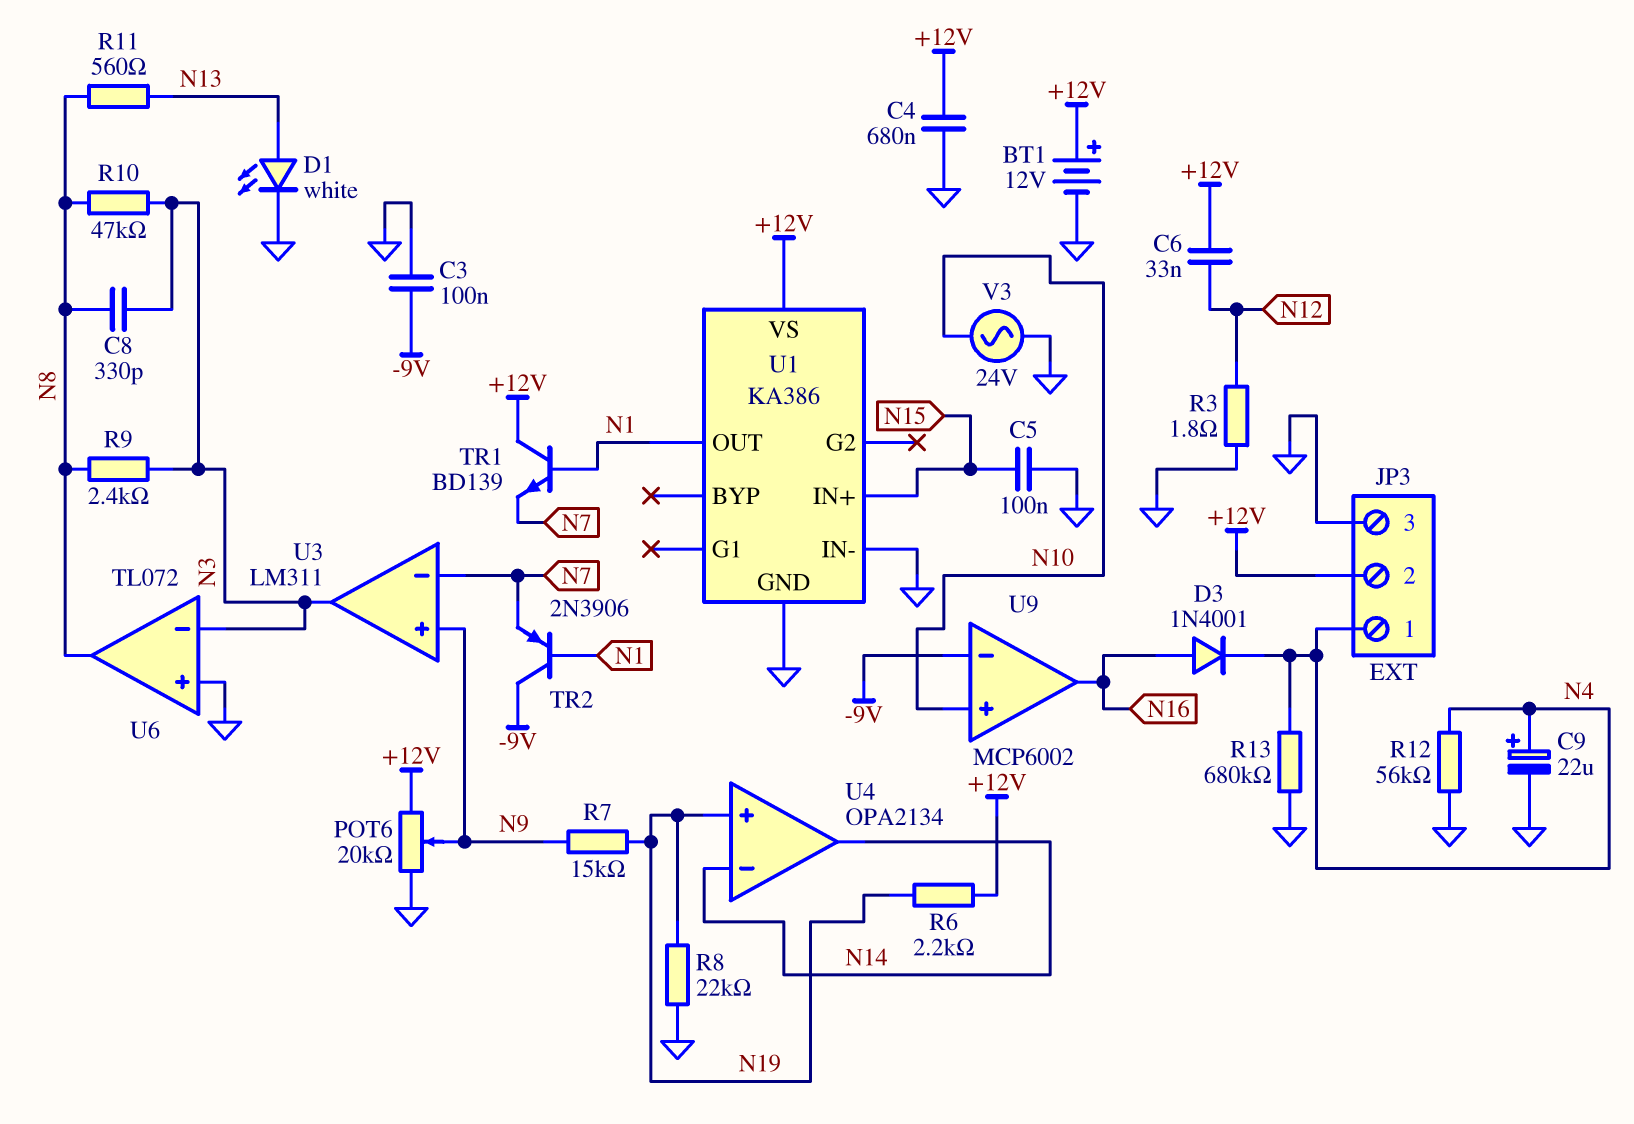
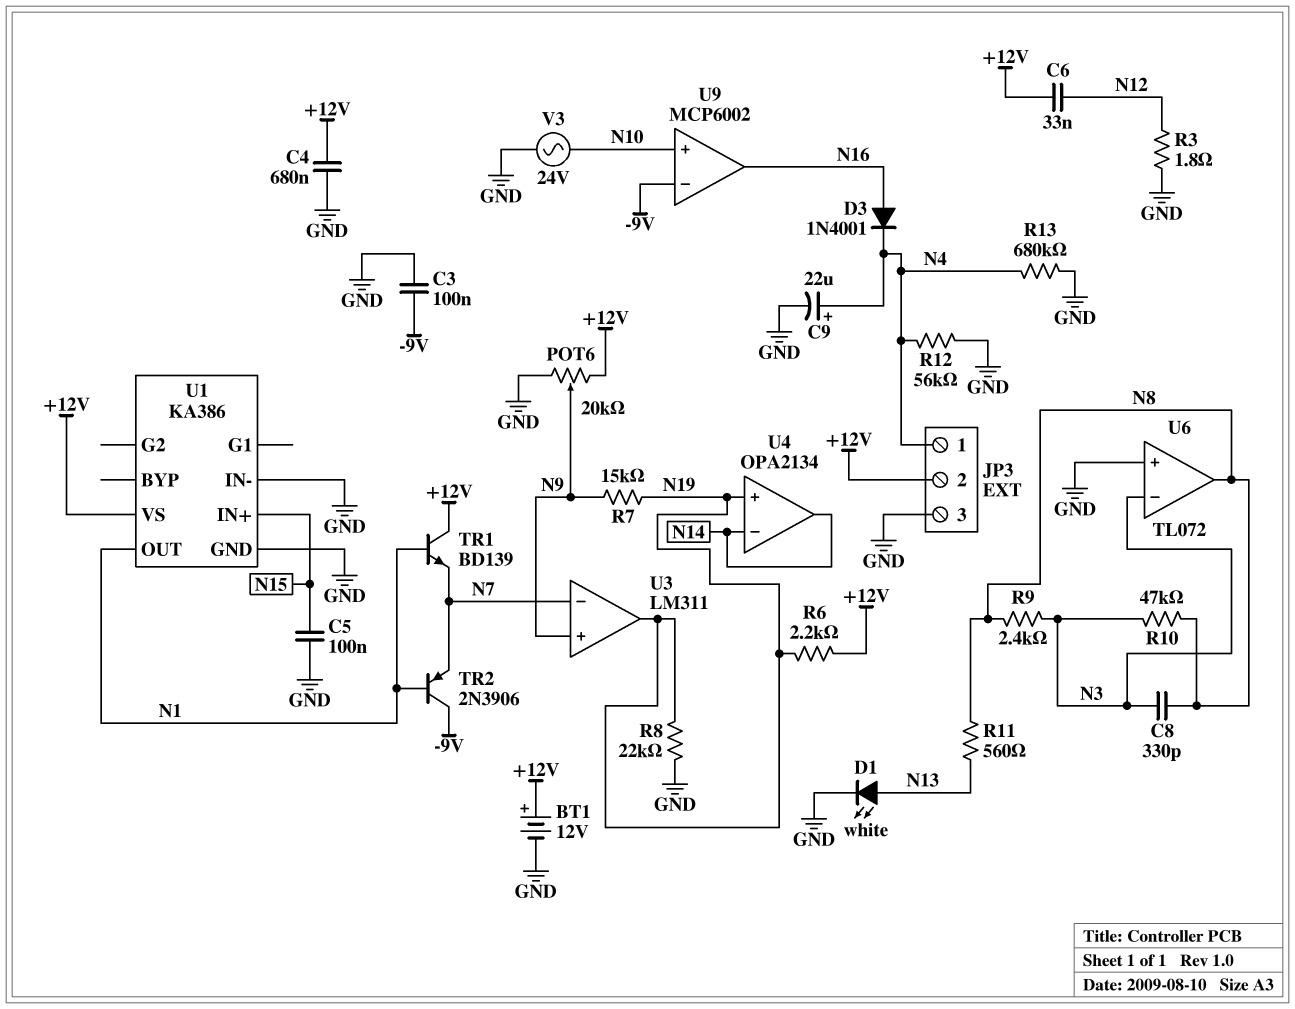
U3 pin out: N3 -> N19

